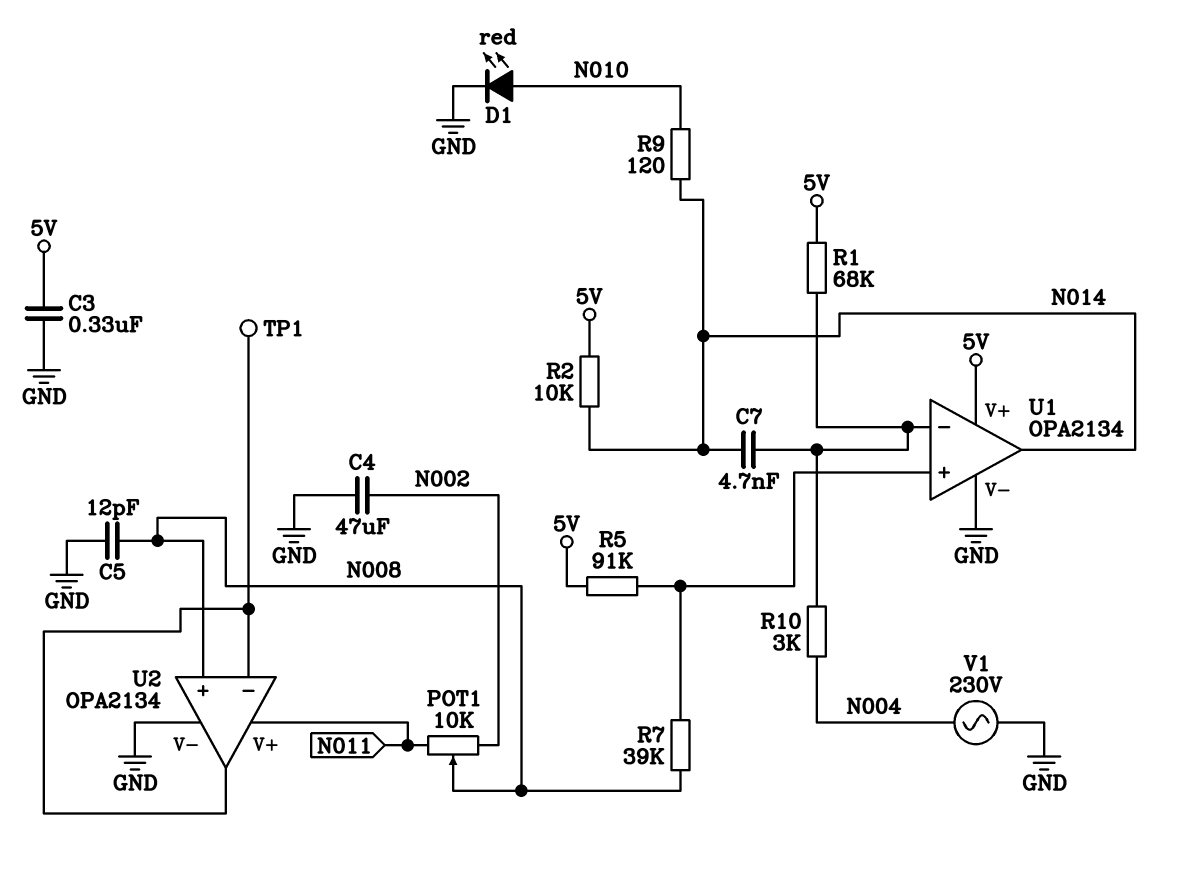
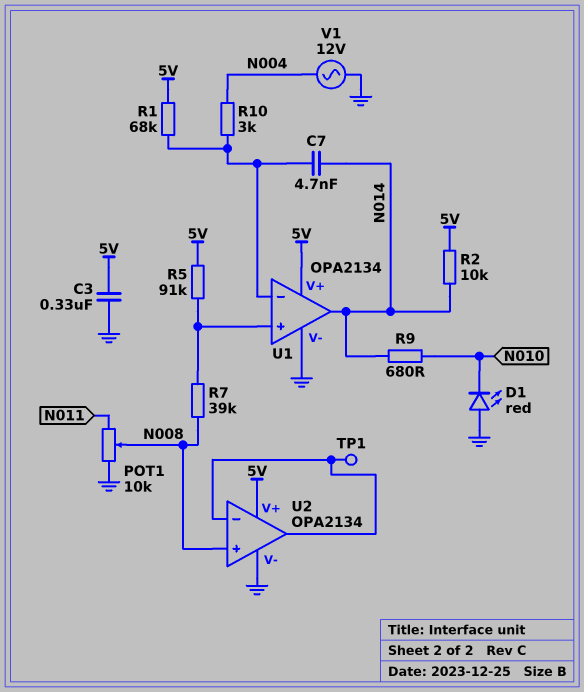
C4: 47uF (GND, N002) -> none
C5: 12pF (GND, N008) -> none
D1: LED red (A N010, K GND) -> LED red (A GND, K N010)
POT1: 10k (N002, N011, wiper N008) -> 10k (GND, N011, wiper N008)
R9: 120 (N010, N014) -> 680 (N010, N014)
U2 pin V+: N011 -> 5V
V1: AC 230V (GND, N004) -> AC 12V (GND, N004)

